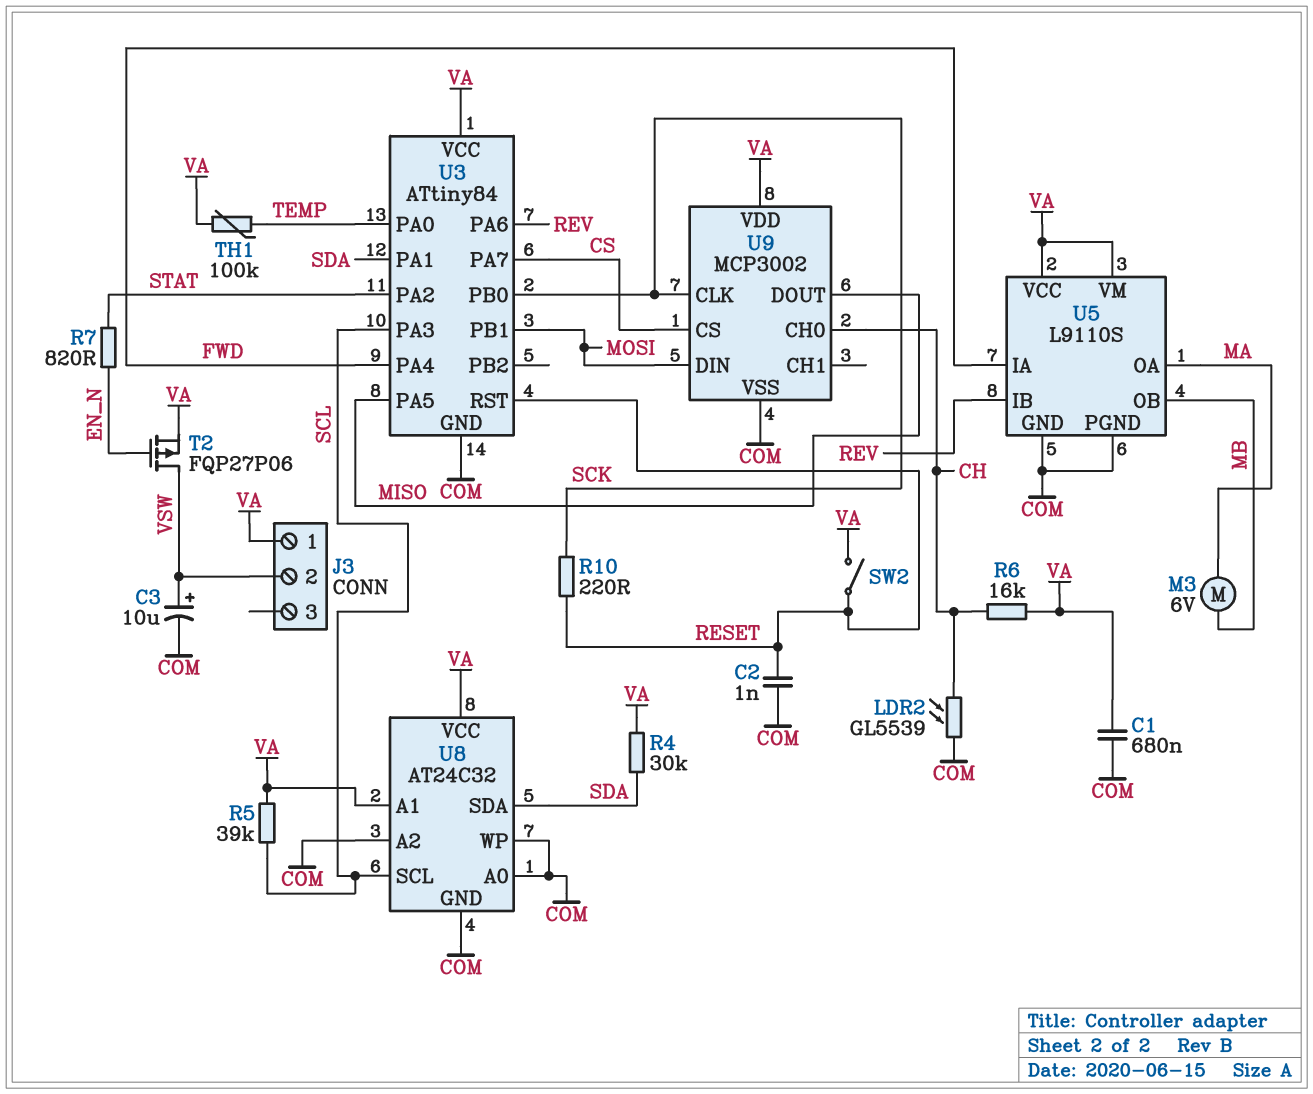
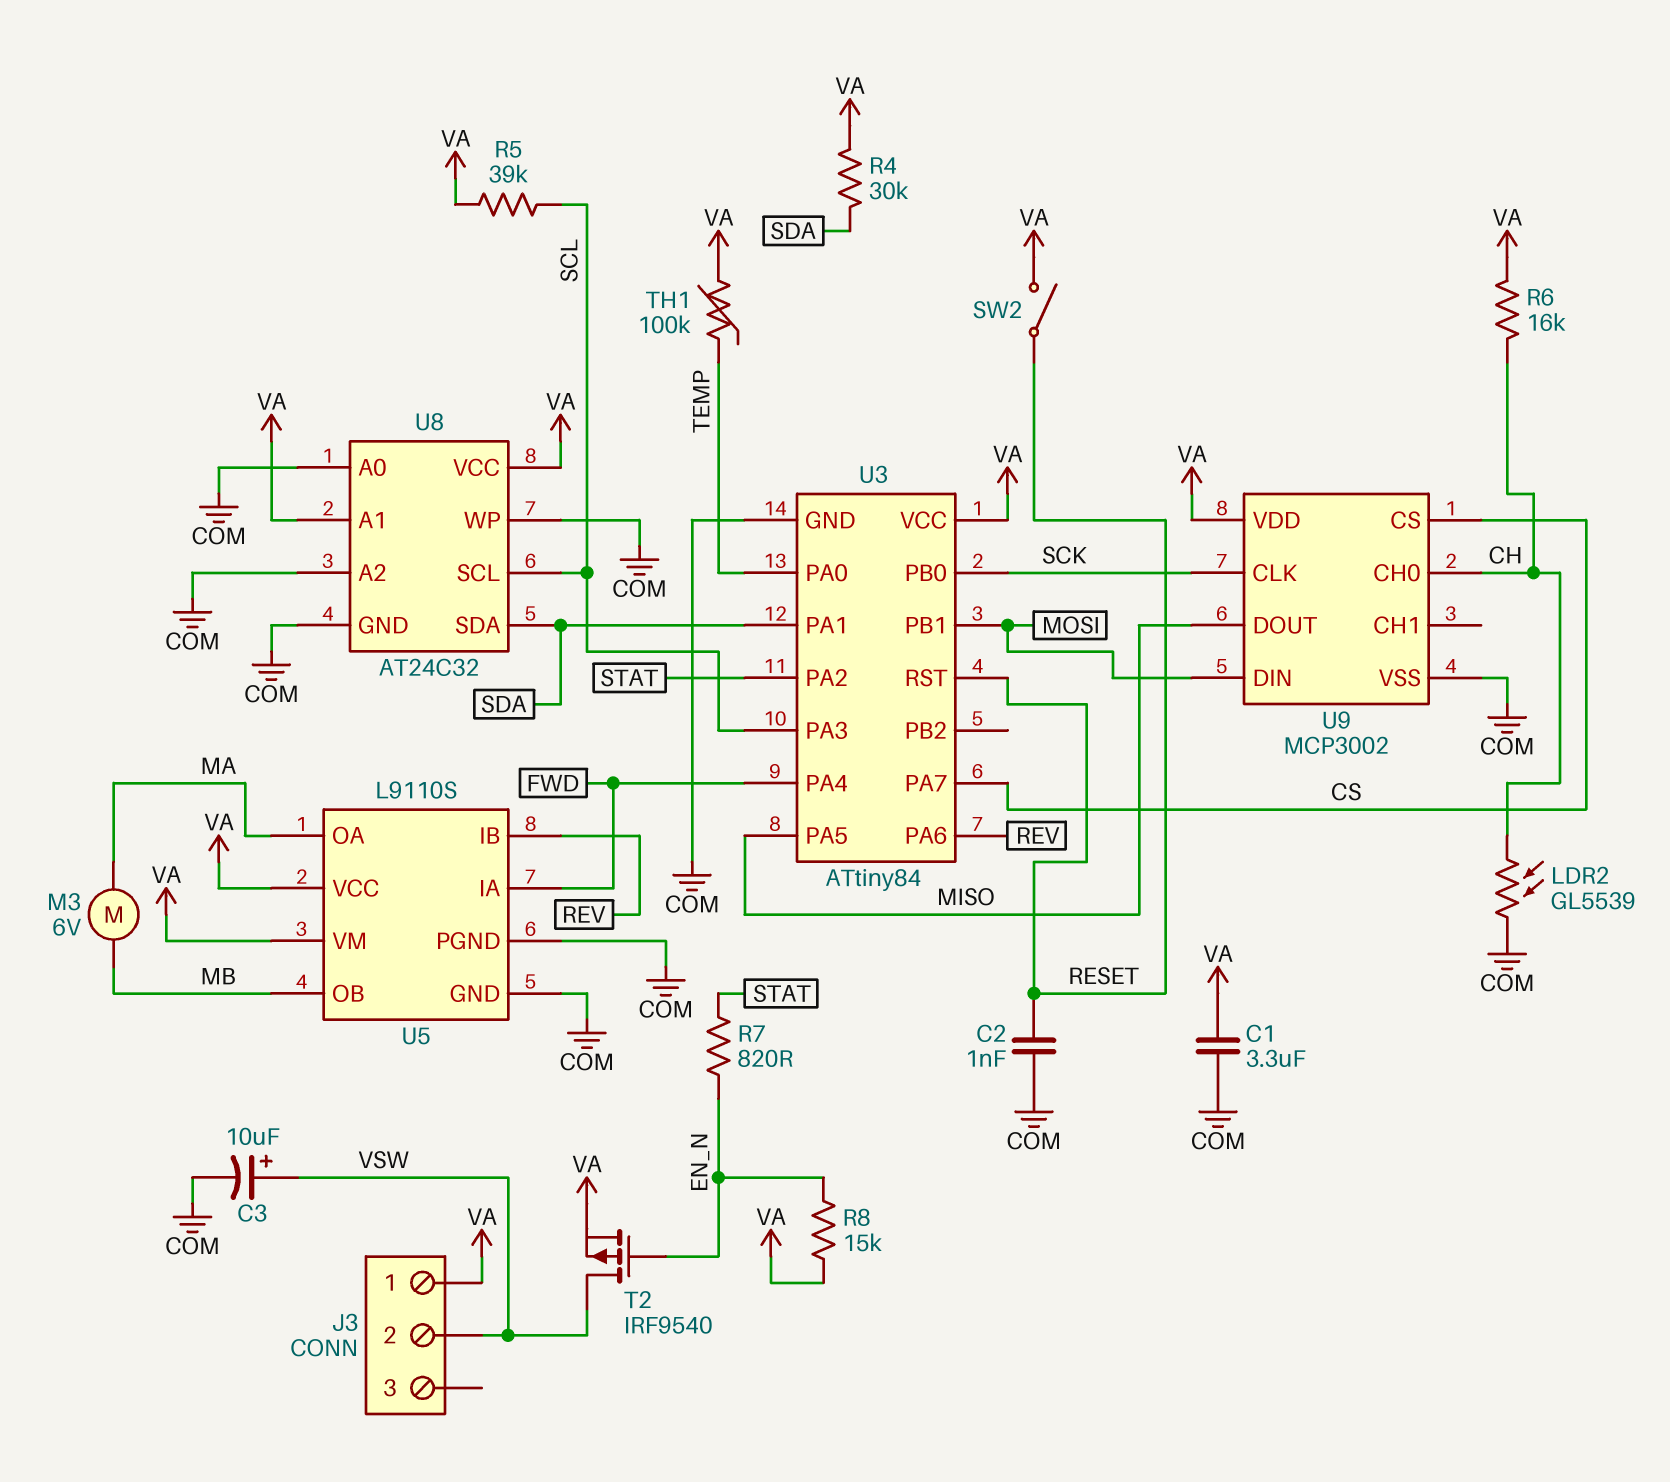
C1: 680nF (COM, VA) -> 3.3uF (COM, VA)
R8: none -> 15k (EN_N, VA)
R10: 220 (RESET, SCK) -> none
T2: PMOS FQP27P06 (G EN_N, D VSW, S VA) -> PMOS IRF9540 (G EN_N, D VSW, S VA)

